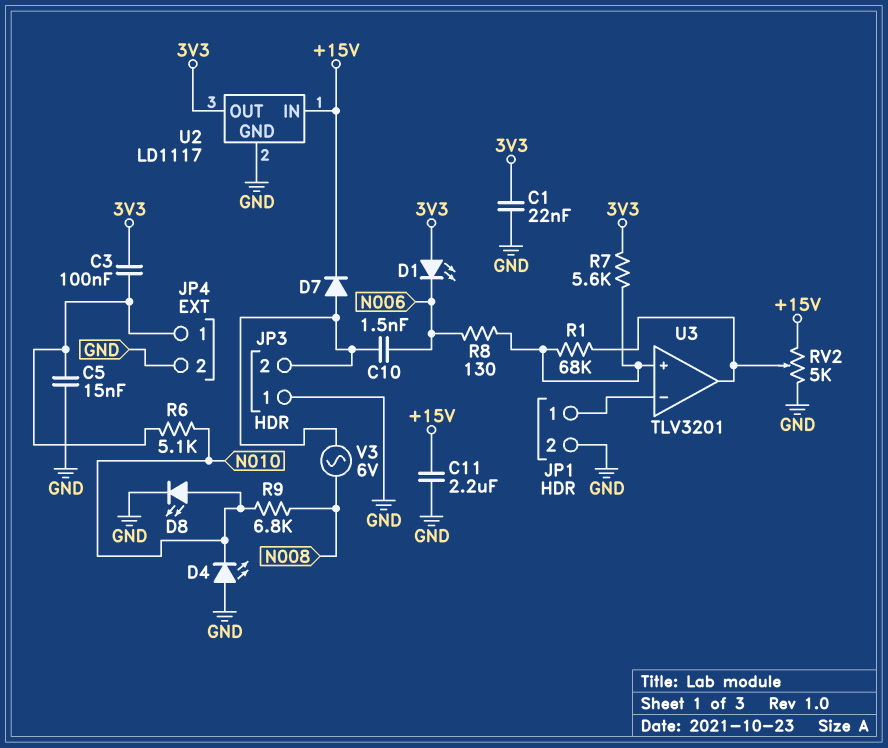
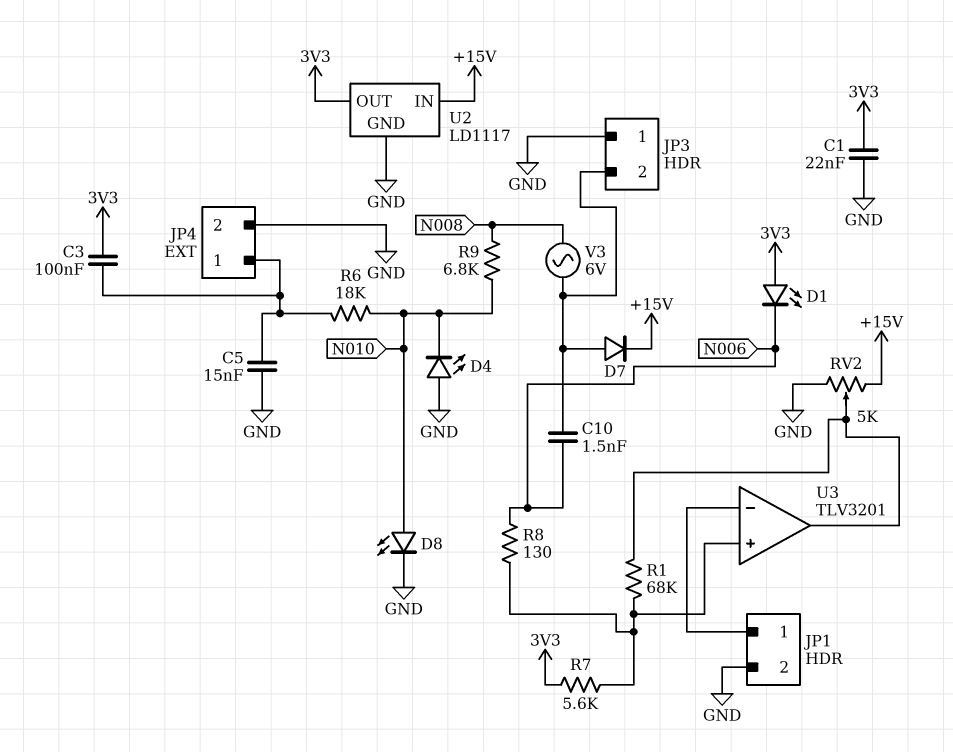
C11: 2.2uF (+15V, GND) -> none
R6: 5.1k (JP4/1, N010) -> 18k (JP4/1, N010)

